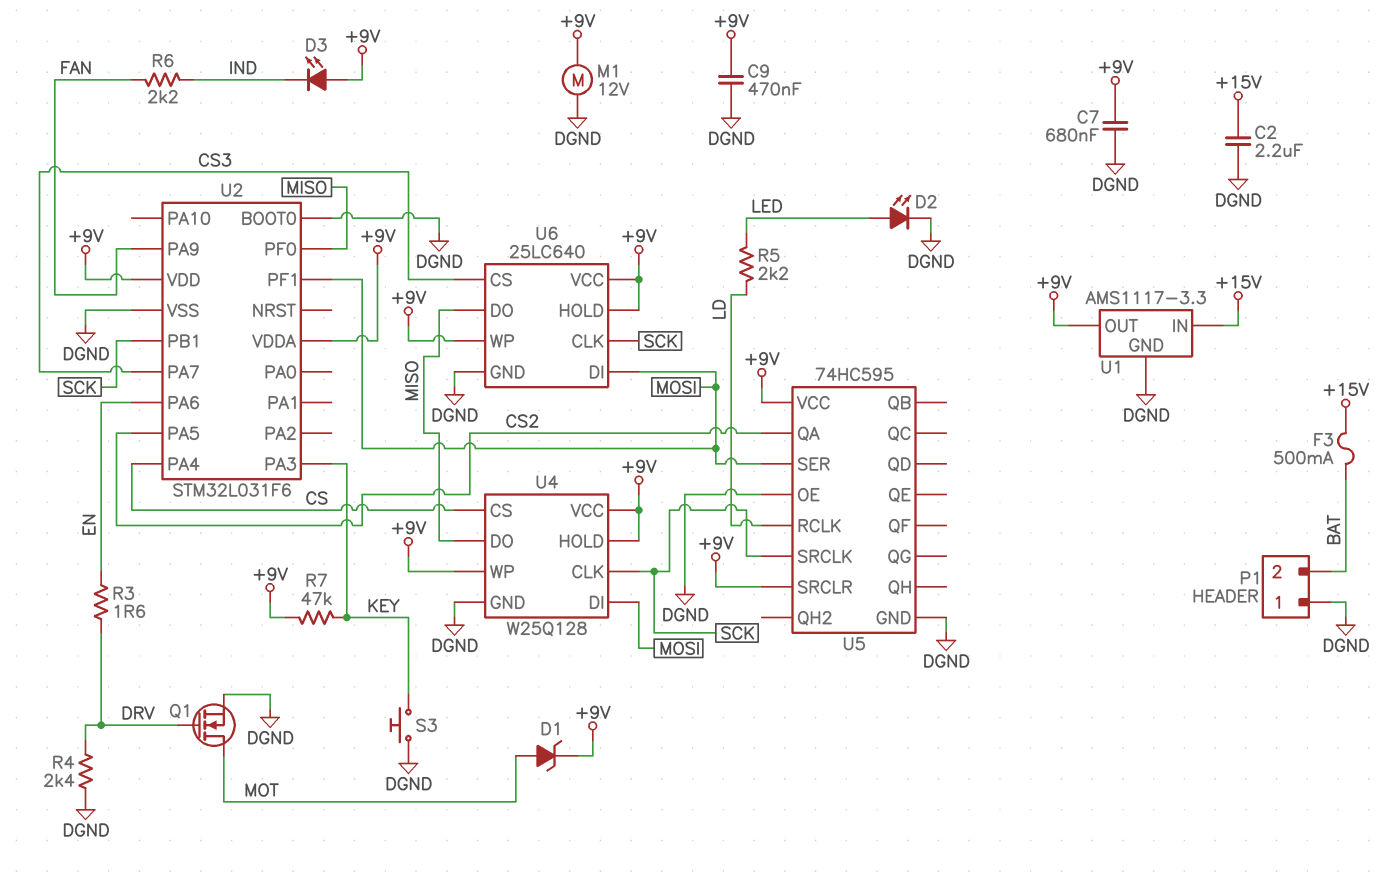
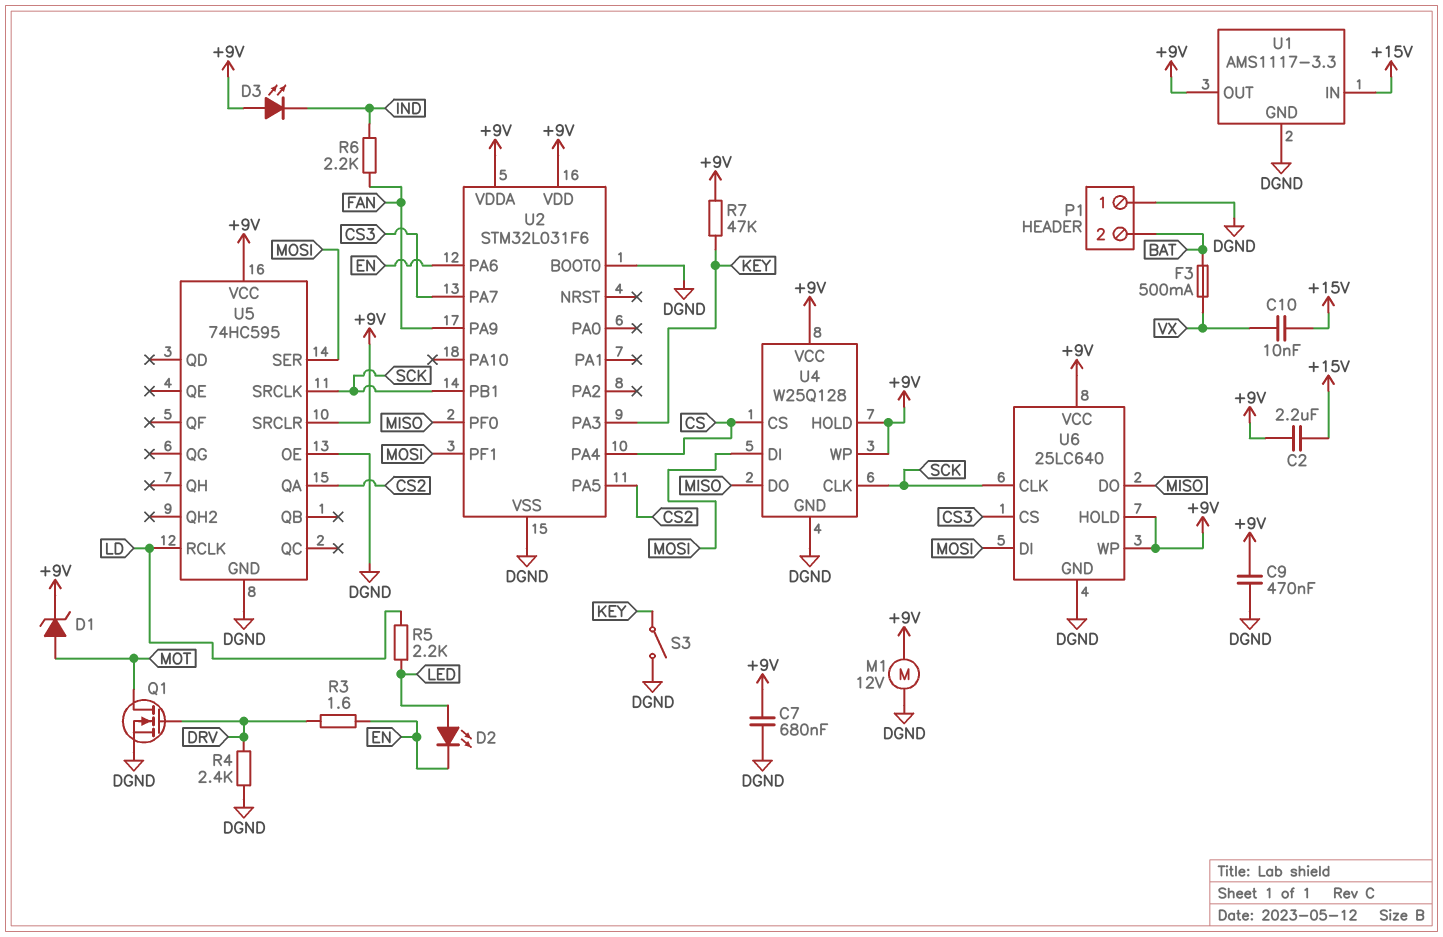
C2: 2.2uF (+15V, DGND) -> 2.2uF (+9V, +15V)
C10: none -> 10nF (+15V, VX)
D2: LED (A LED, K DGND) -> LED (A LED, K EN)
F3: 500mA (+15V, BAT) -> 500mA (BAT, VX)
S3: button (DGND, KEY) -> switch (DGND, KEY)

